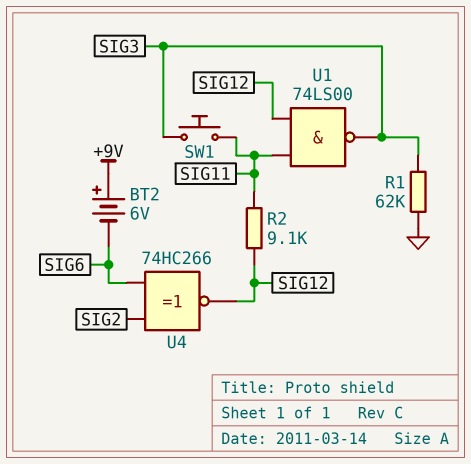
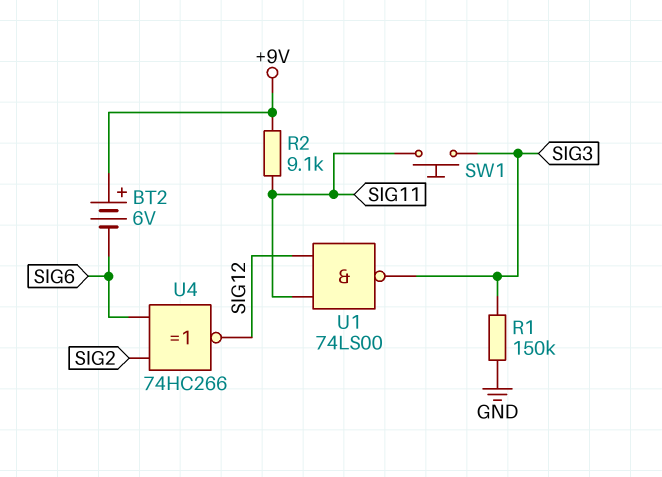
R1: 62k (GND, SIG3) -> 150k (GND, SIG3)
R2: 9.1k (SIG11, SIG12) -> 9.1k (+9V, SIG11)

